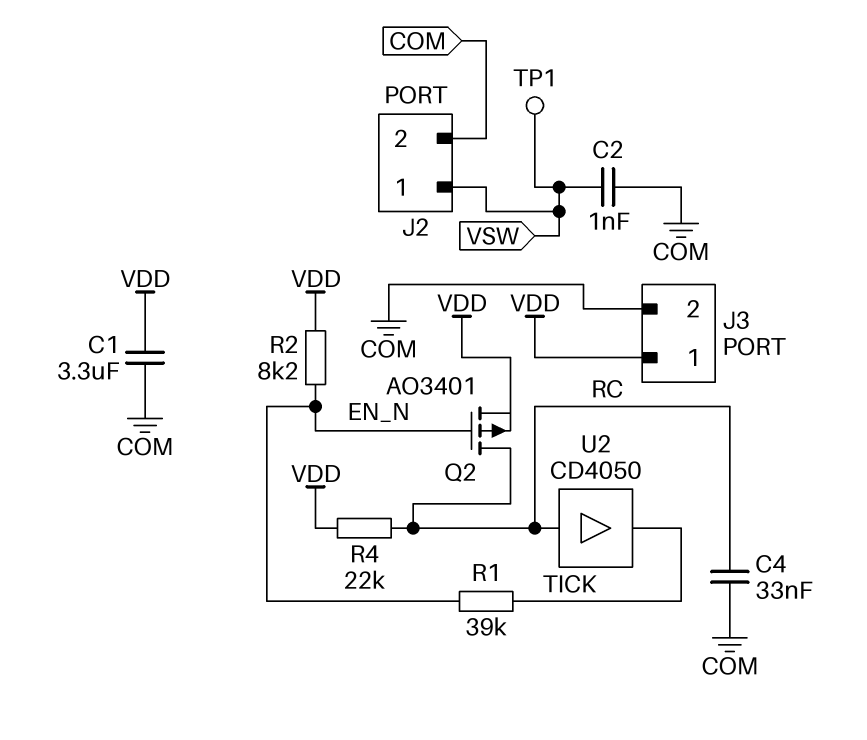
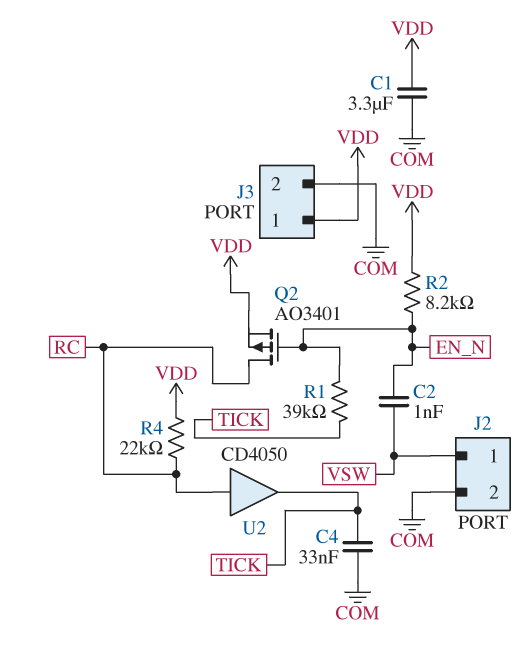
C2: 1nF (COM, VSW) -> 1nF (EN_N, VSW)
C4: 33nF (COM, RC) -> 33nF (COM, TICK)
TP1: test point (VSW) -> none

